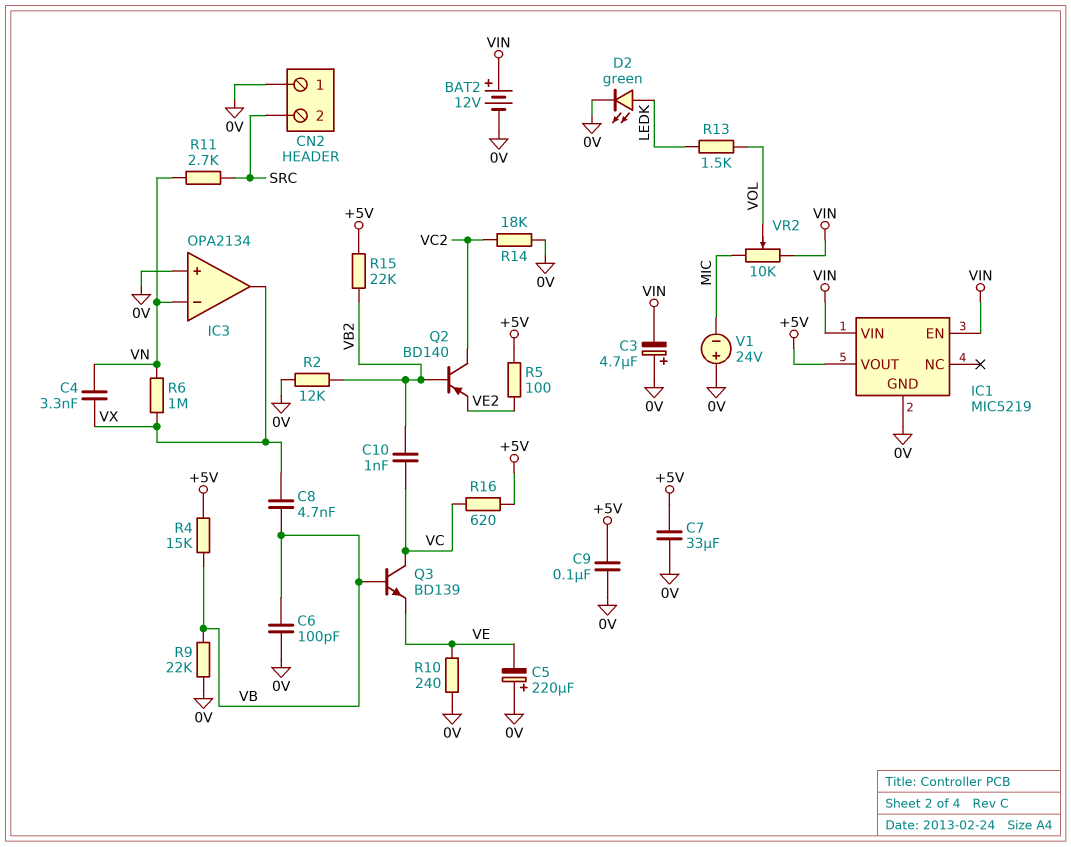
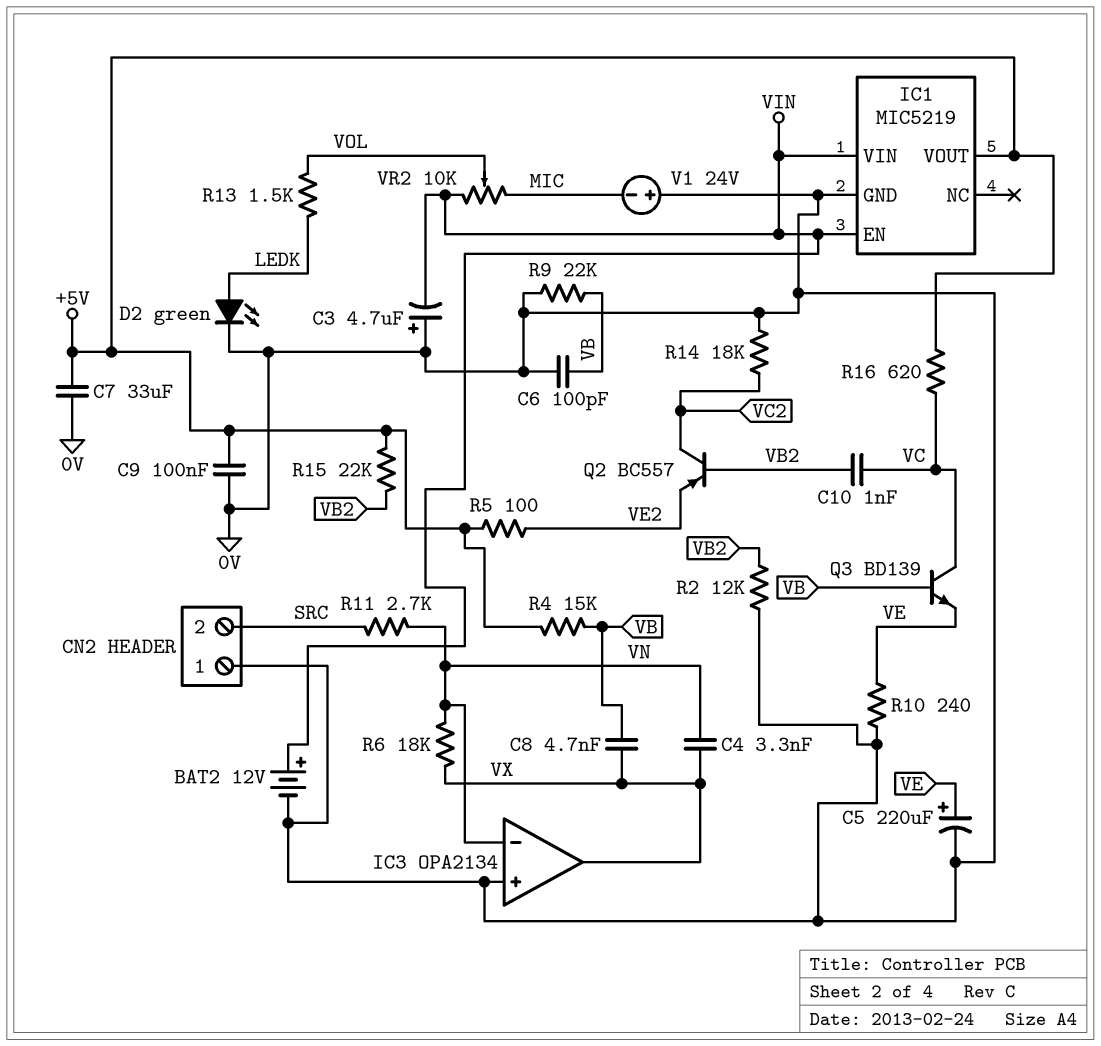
C5: 220uF (plus 0V, minus VE) -> 220uF (plus VE, minus 0V)
Q2: PNP BD140 (B VB2, C VC2, E VE2) -> PNP BC557 (B VB2, C VC2, E VE2)
R6: 1M (VN, VX) -> 18k (VN, VX)

